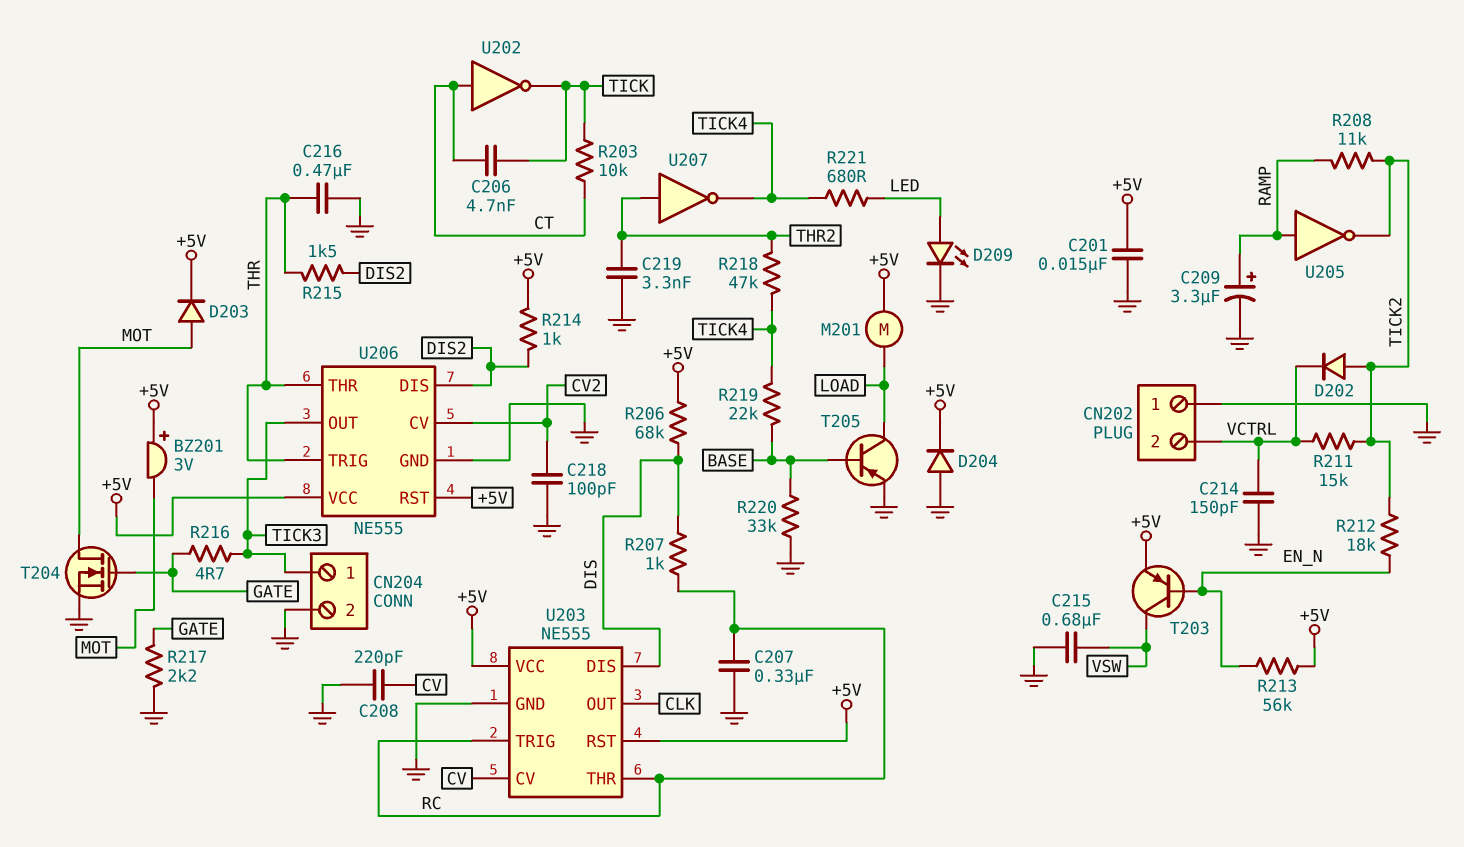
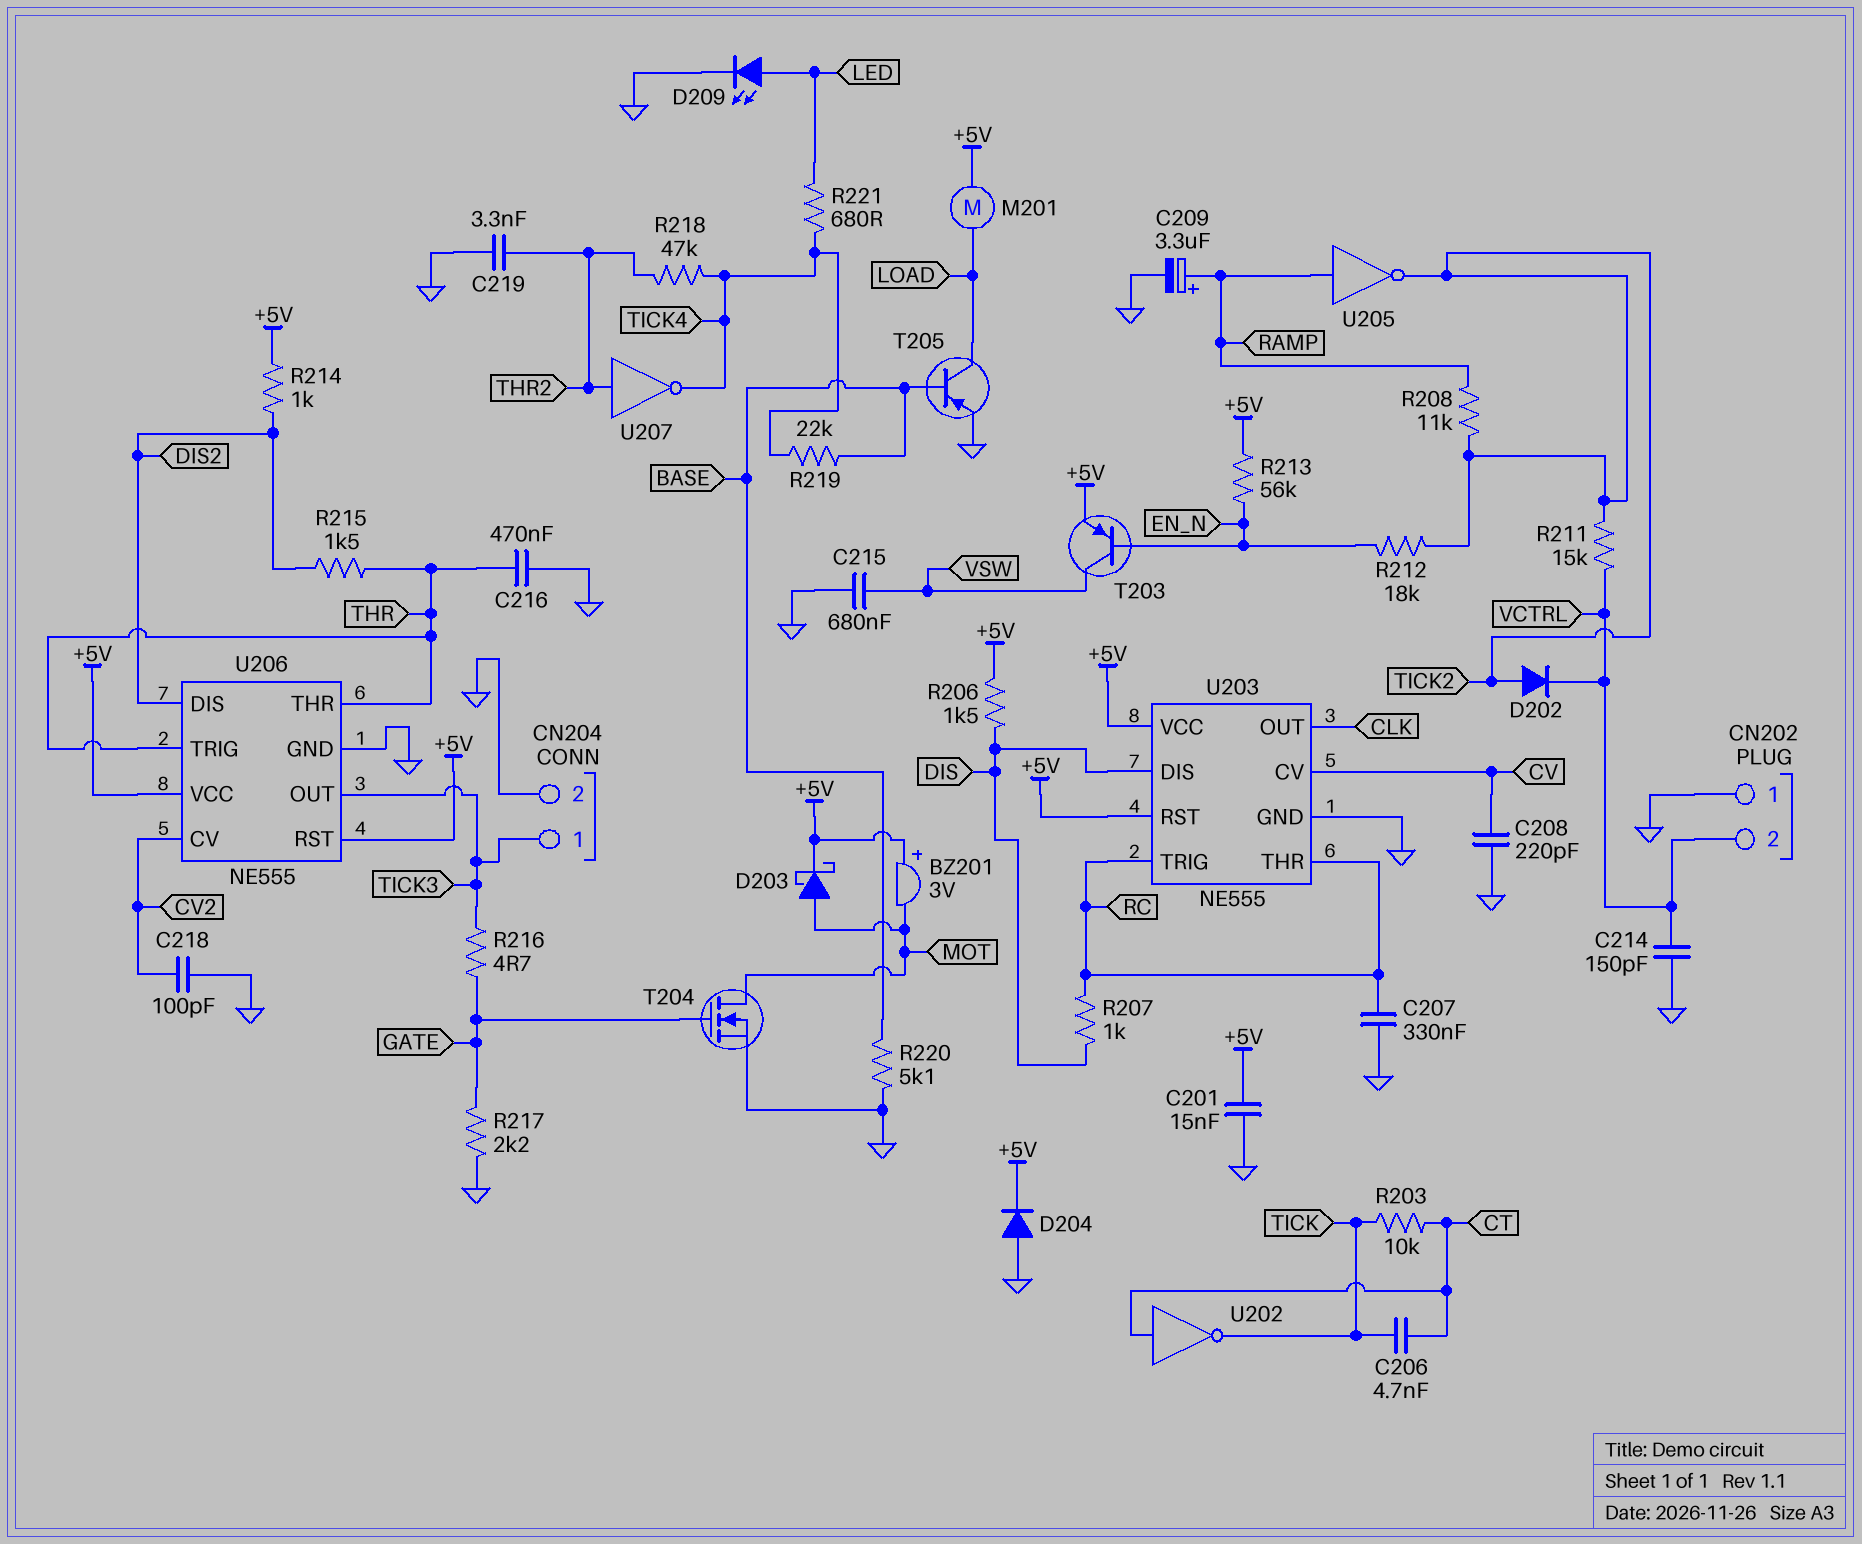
D203: diode (A MOT, K +5V) -> schottky (A MOT, K +5V)
R206: 68k (+5V, DIS) -> 1.5k (+5V, DIS)
R220: 33k (BASE, GND) -> 5.1k (BASE, GND)

